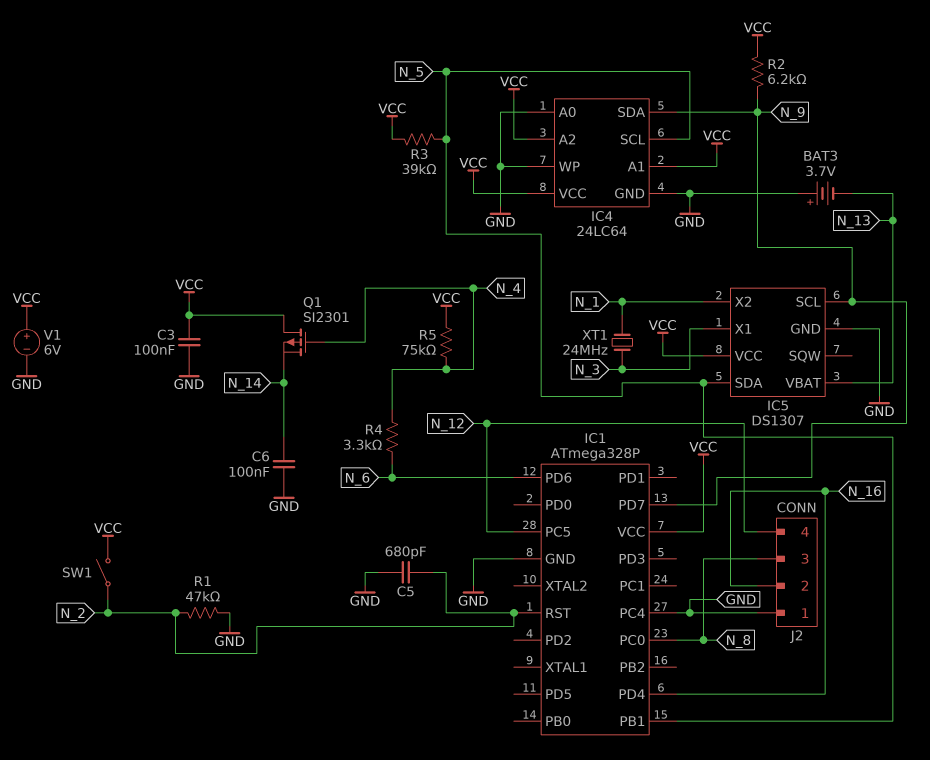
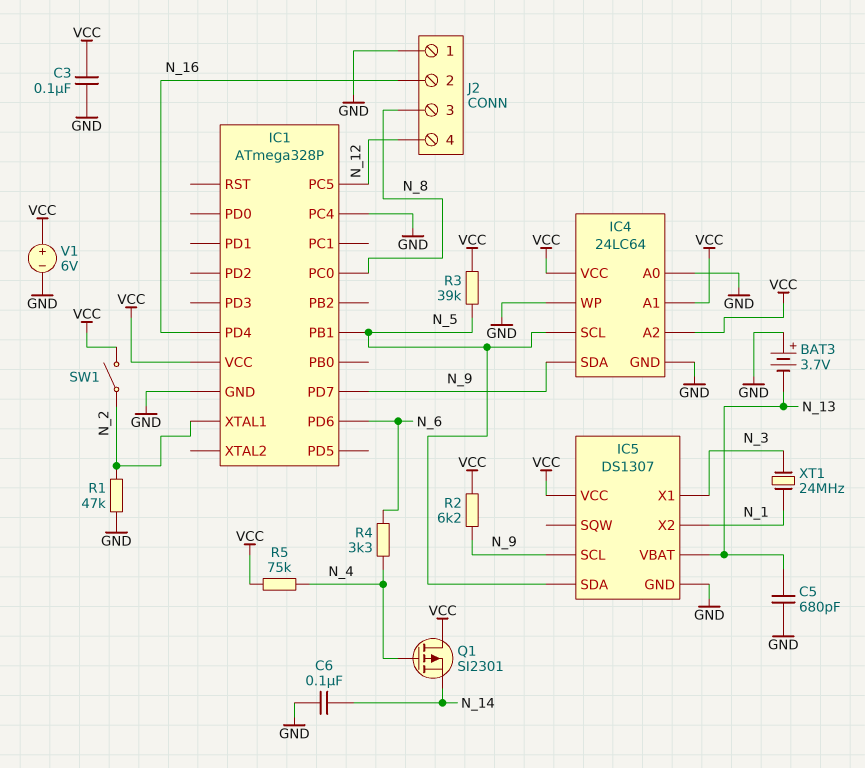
C5: 680pF (GND, N_2) -> 680pF (GND, N_13)
IC1 pin RST: N_2 -> none
IC1 pin XTAL1: none -> N_2

